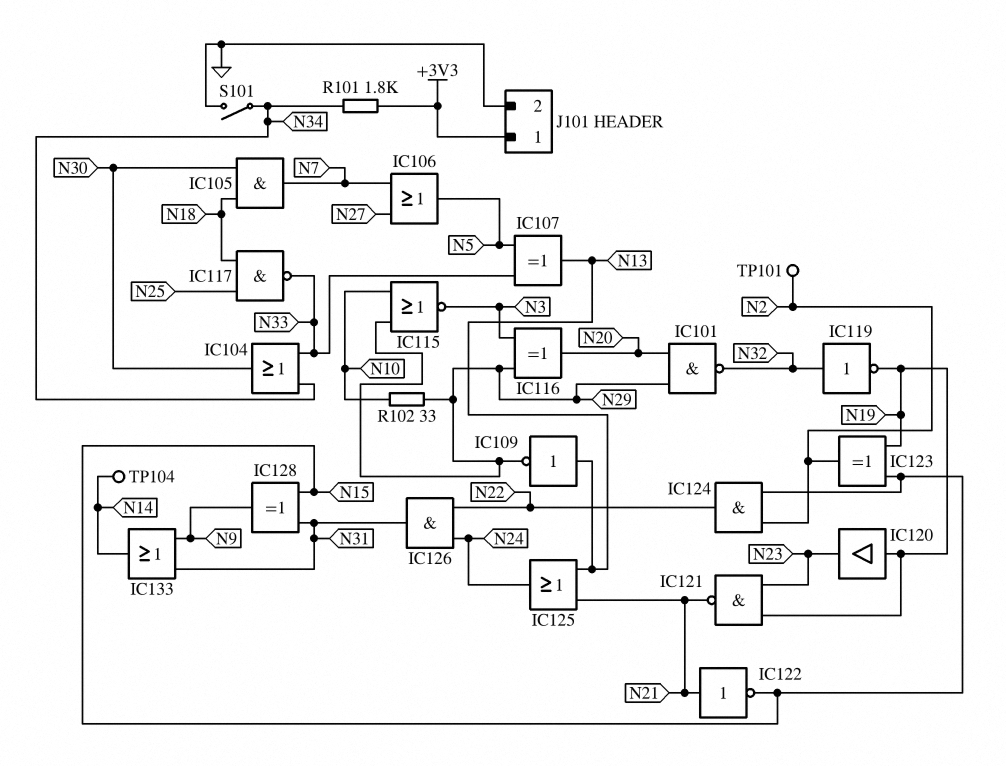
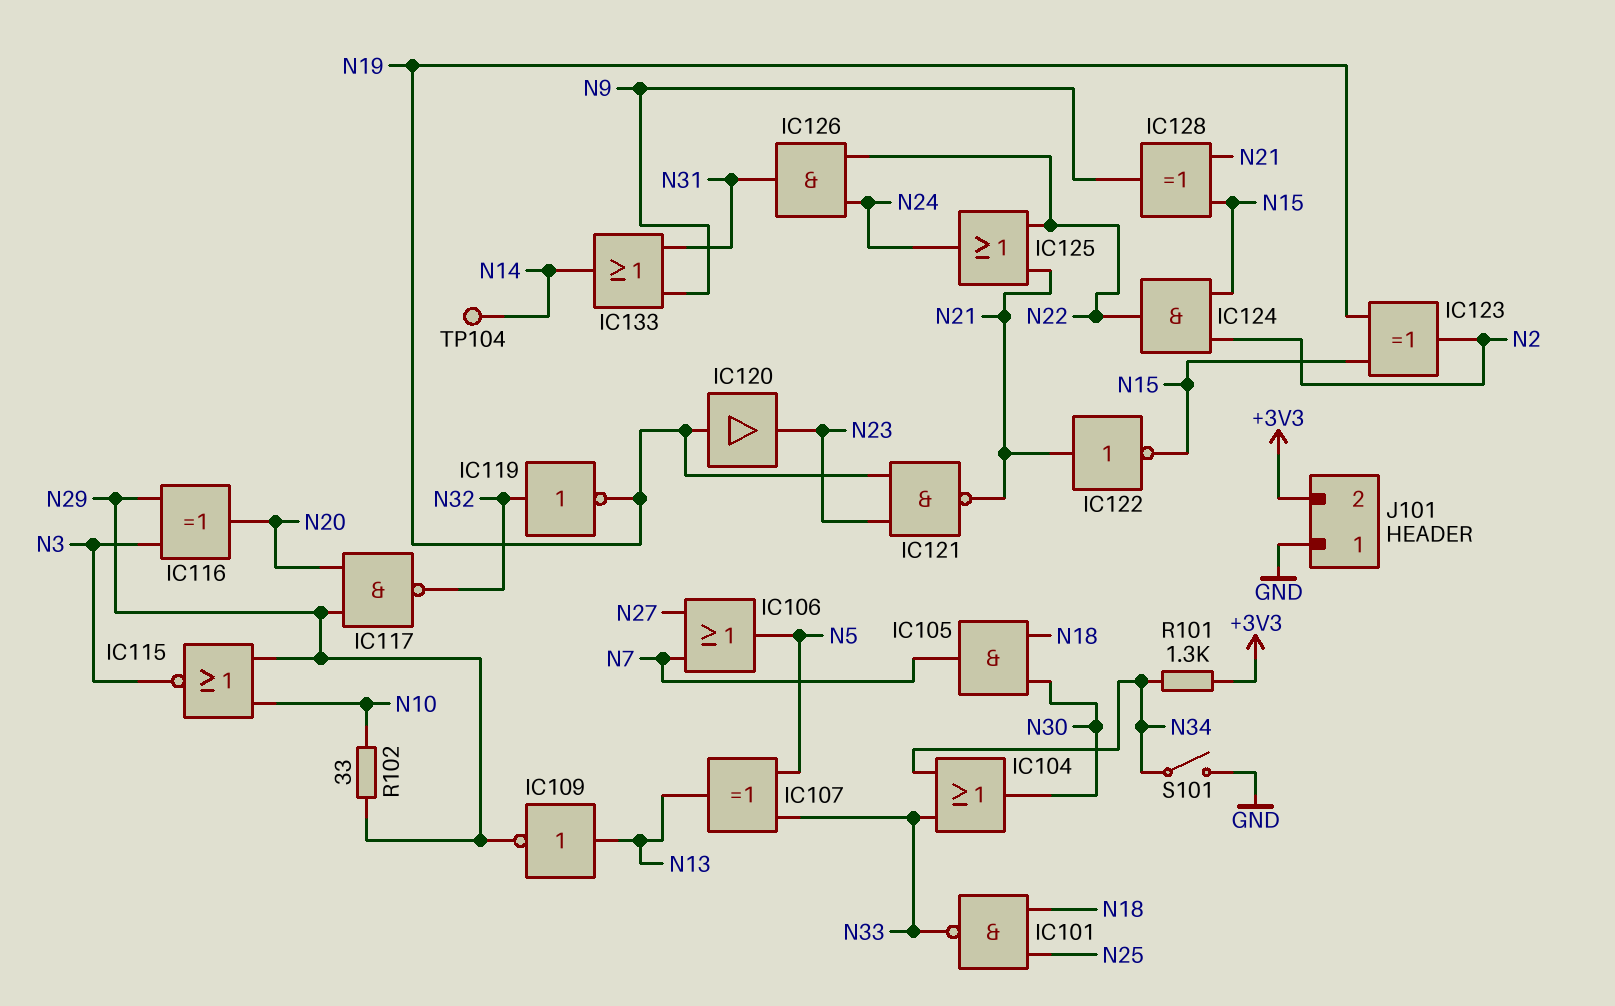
IC101: NAND (in N20, in N29, out N32) -> NAND (in N18, in N25, out N33)
IC117: NAND (in N18, in N25, out N33) -> NAND (in N20, in N29, out N32)
IC125: OR (in N13, in N21, out N24) -> OR (in N21, in N22, out N24)
IC128: XOR (in N15, in N31, out N9) -> XOR (in N15, in N21, out N9)
J101 pin 1: +3V3 -> GND
J101 pin 2: GND -> +3V3
R101: 1.8k (+3V3, N34) -> 1.3k (+3V3, N34)
TP101: test point (N2) -> none

